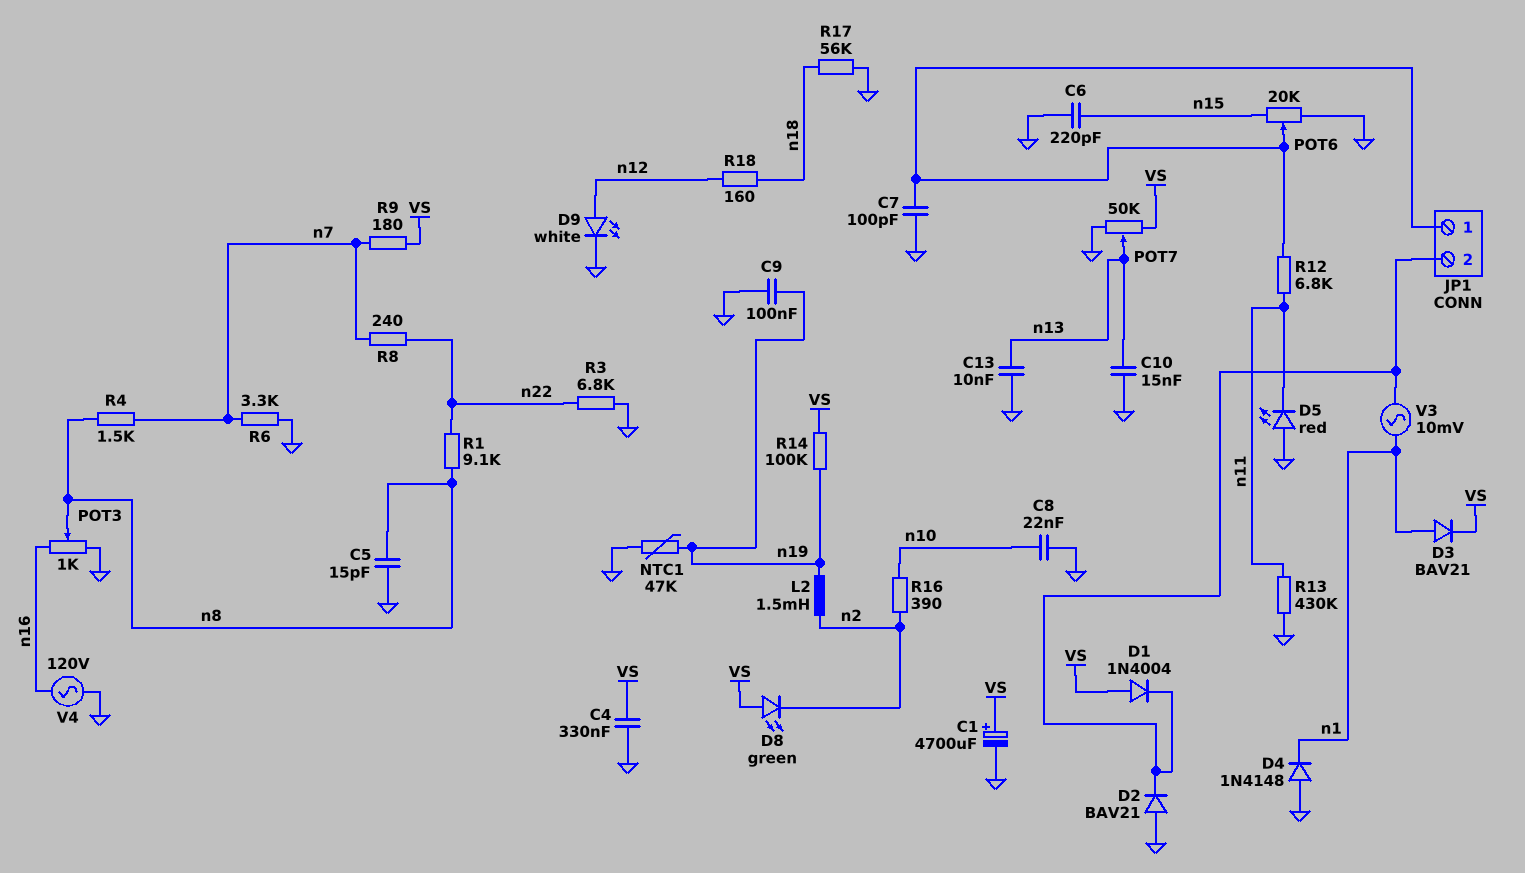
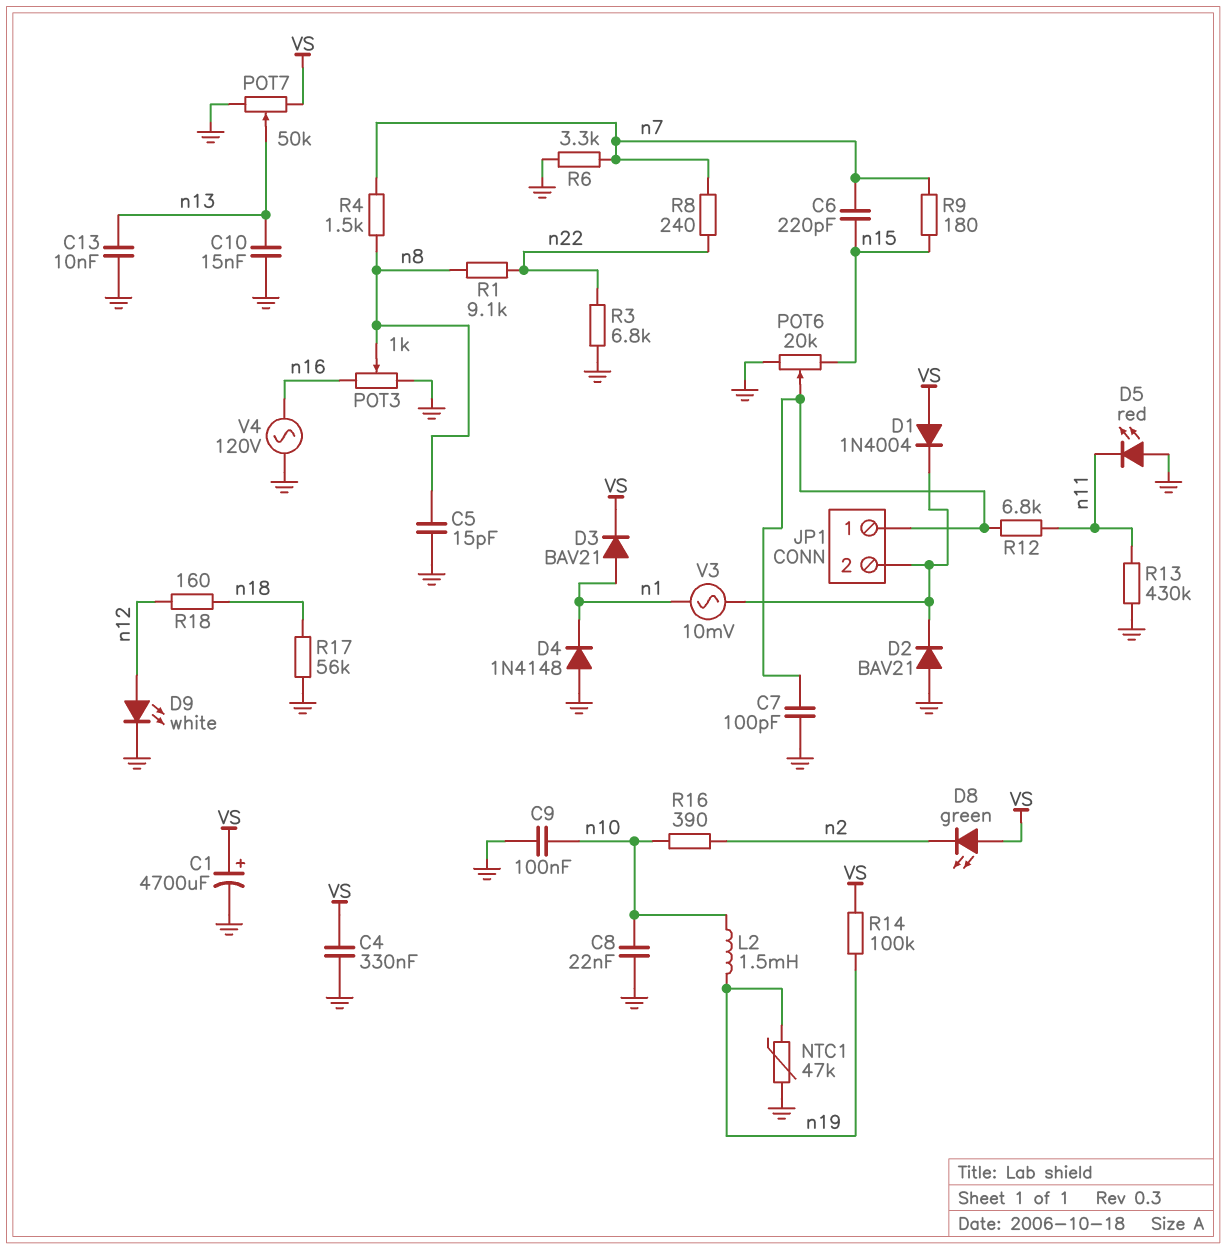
C6: 220pF (GND, n15) -> 220pF (n7, n15)
C9: 100nF (GND, n19) -> 100nF (GND, n10)
L2: 1.5mH (n2, n19) -> 1.5mH (n10, n19)
R9: 180 (VS, n7) -> 180 (n7, n15)

